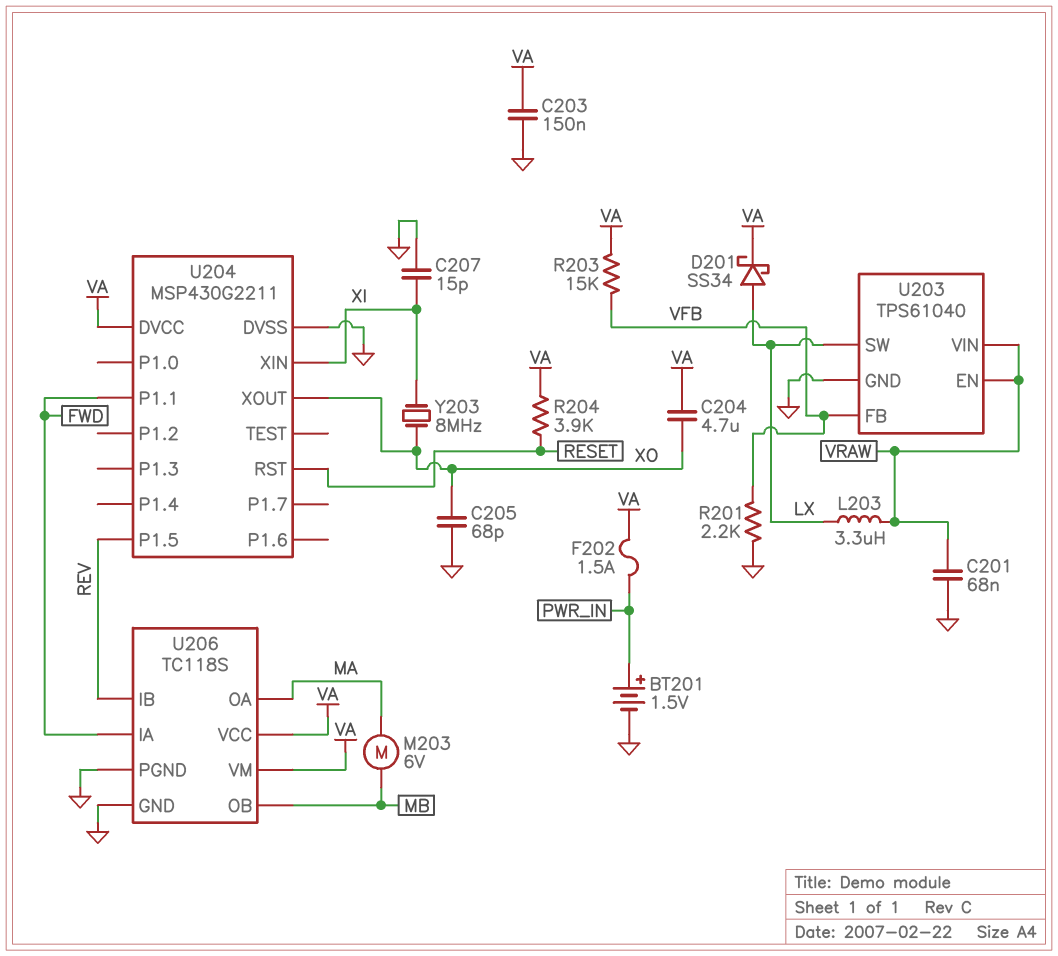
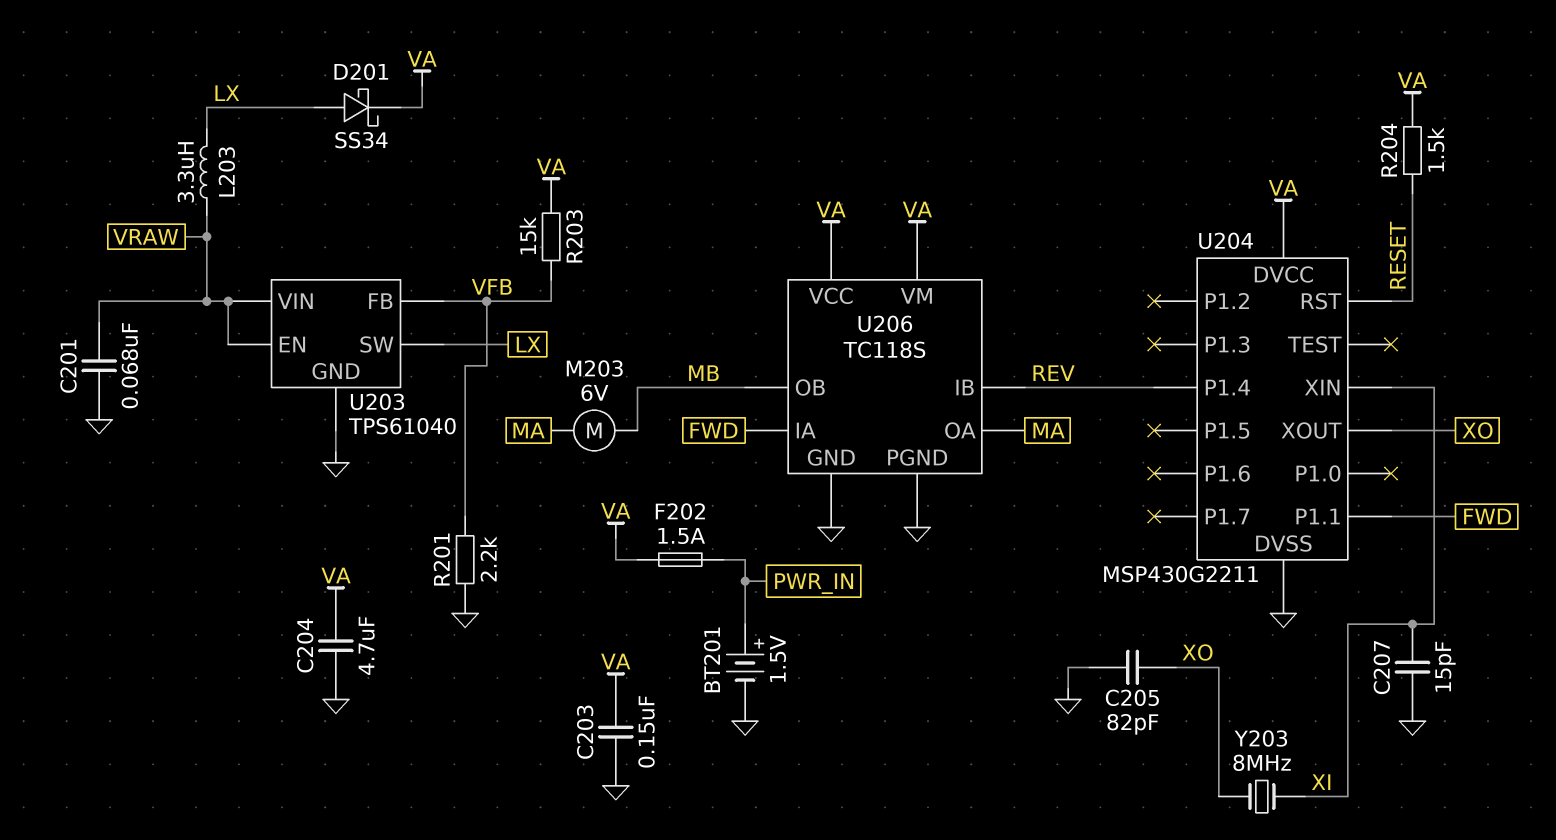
C204: 4.7uF (VA, XO) -> 4.7uF (GND, VA)
C205: 68pF (GND, XO) -> 82pF (GND, XO)
R204: 3.9k (RESET, VA) -> 1.5k (RESET, VA)
U204 pin P1.4: none -> REV
U204 pin P1.5: REV -> none

